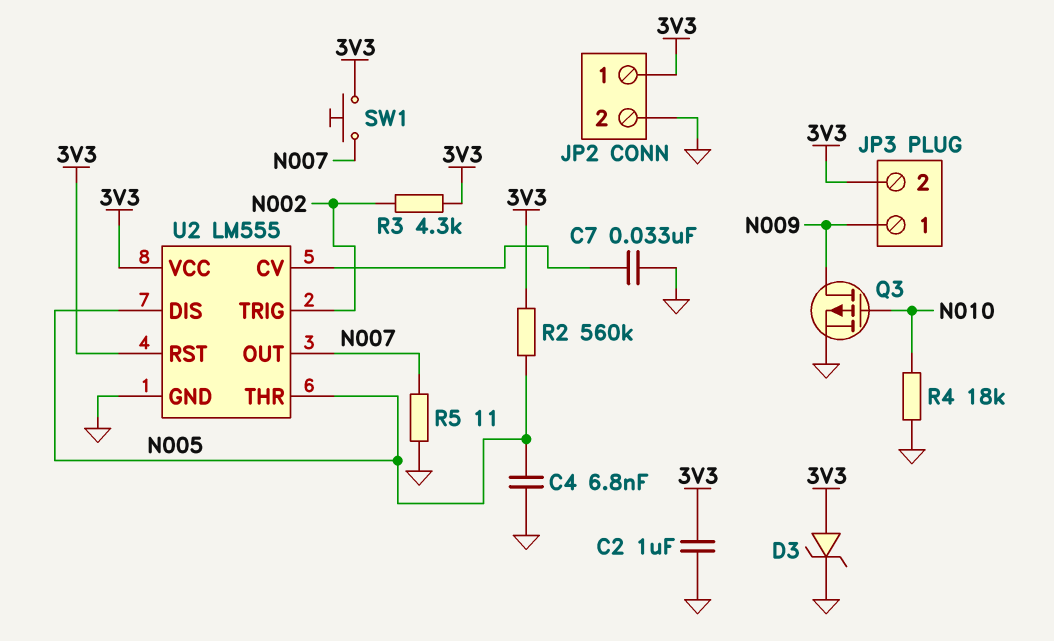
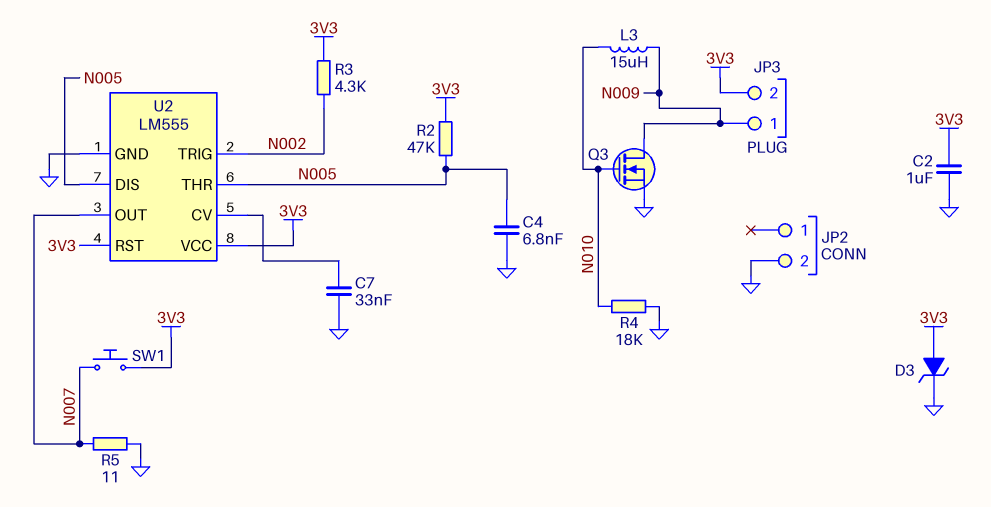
JP2 pin 1: 3V3 -> none
L3: none -> 15uH (N009, N010)
Q3: PMOS (G N010, D N009, S GND) -> NMOS (G N010, D N009, S GND)
R2: 560k (3V3, N005) -> 47k (3V3, N005)

